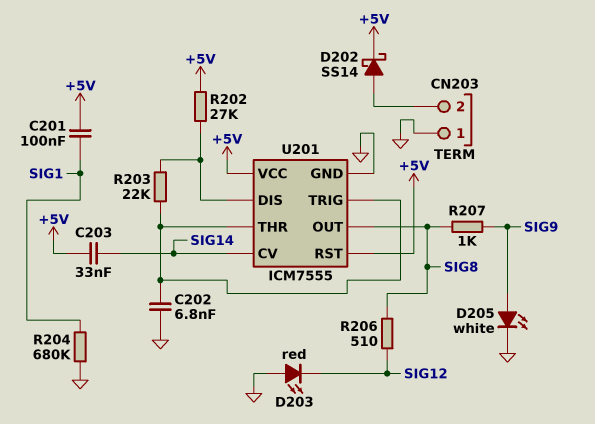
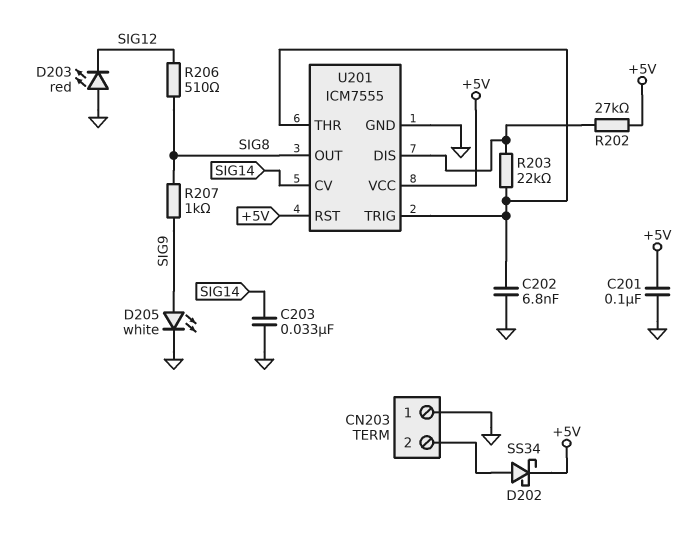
C201: 100nF (+5V, SIG1) -> 100nF (+5V, GND)
C203: 33nF (+5V, SIG14) -> 33nF (GND, SIG14)
D202: schottky SS14 (A CN203/2, K +5V) -> schottky SS34 (A CN203/2, K +5V)
R204: 680k (GND, SIG1) -> none

